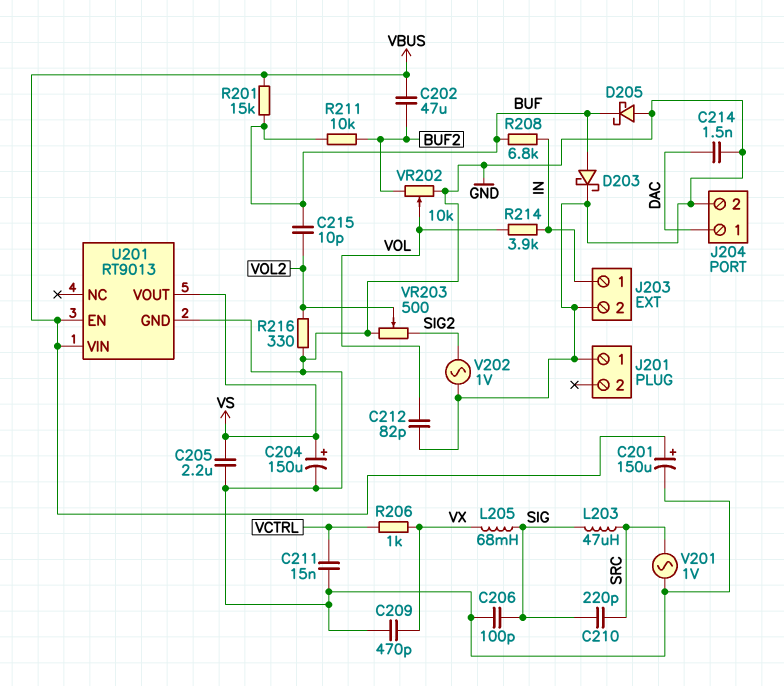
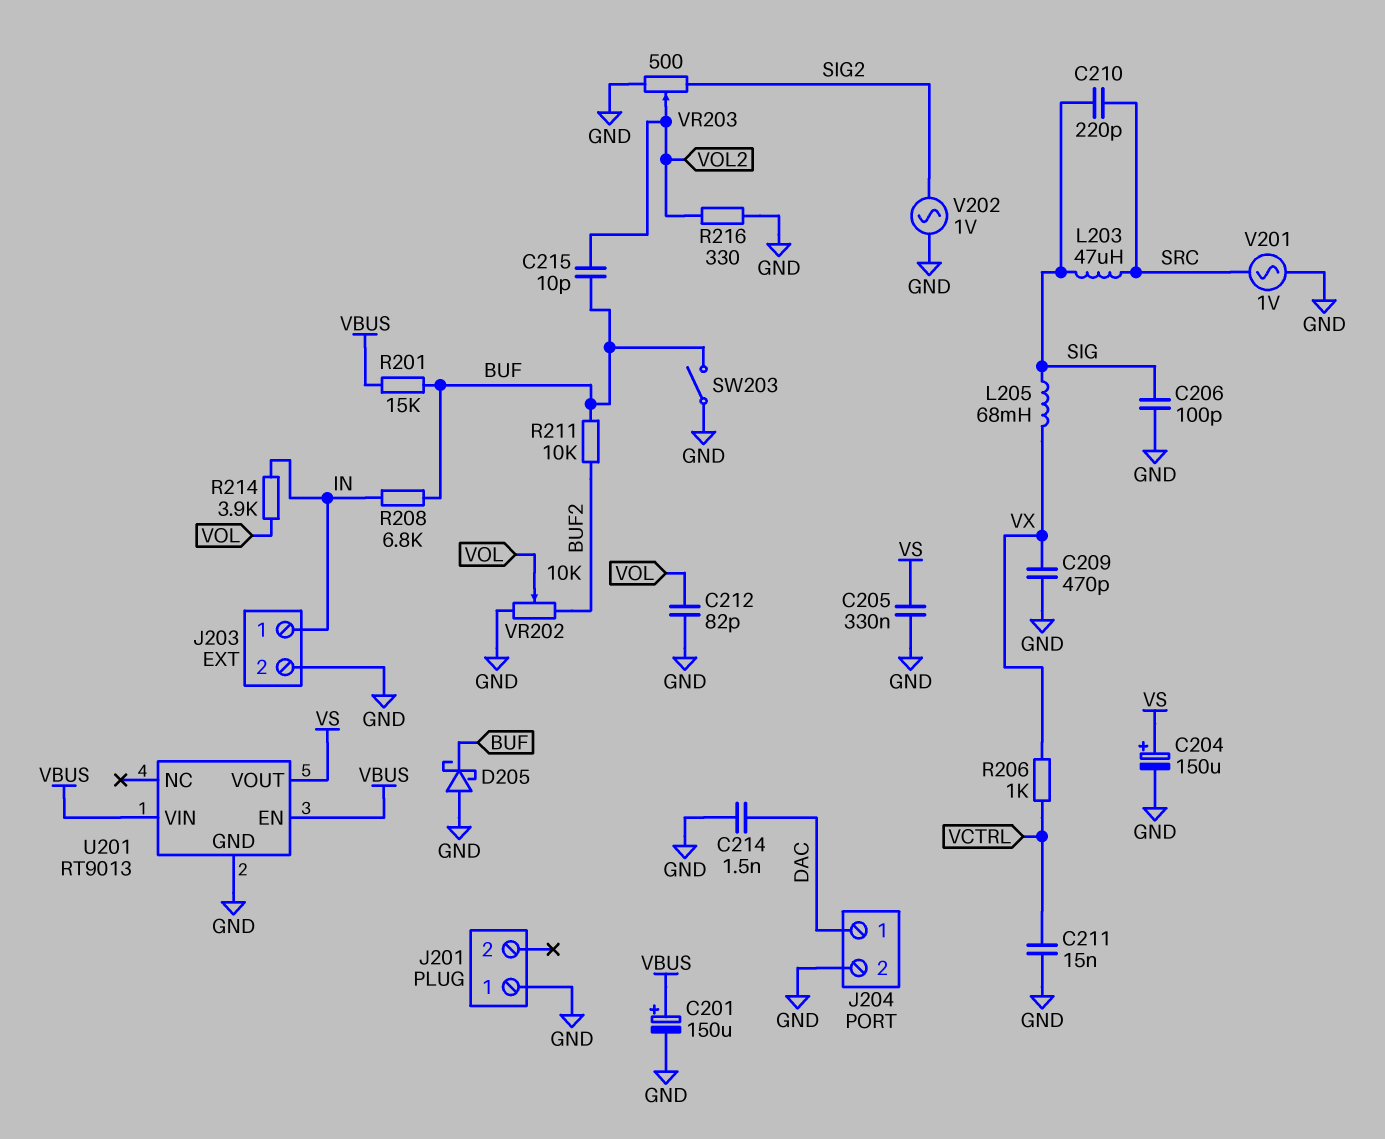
C202: 47uF (BUF2, VBUS) -> none
C205: 2.2uF (GND, VS) -> 330nF (GND, VS)
D203: schottky (A BUF, K GND) -> none
SW203: none -> switch (BUF, GND)

